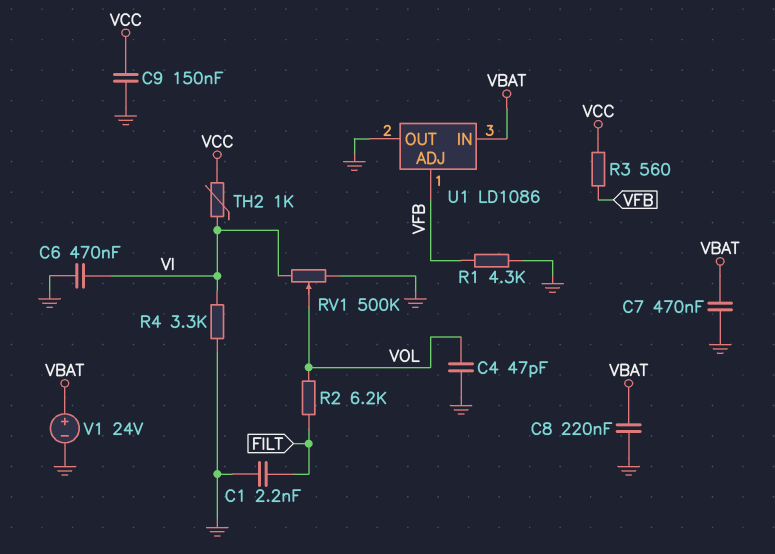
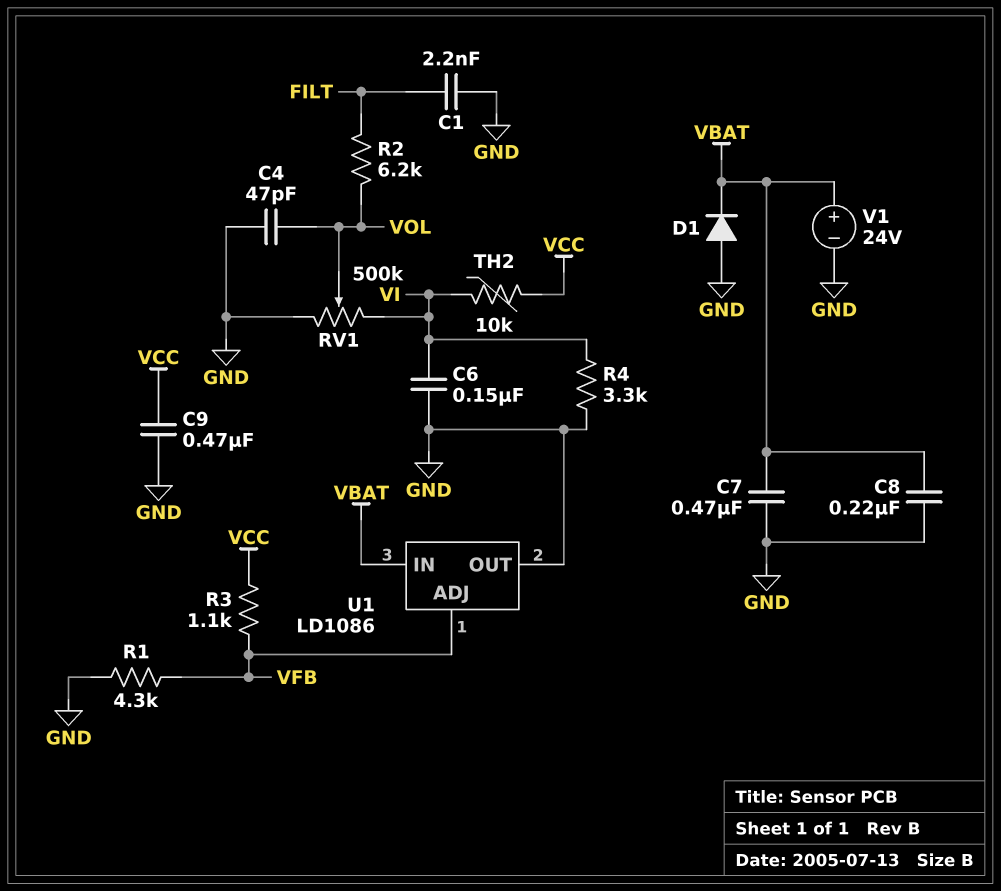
C6: 470nF (GND, VI) -> 150nF (GND, VI)
C9: 150nF (GND, VCC) -> 470nF (GND, VCC)
D1: none -> diode (A GND, K VBAT)
R3: 560 (VCC, VFB) -> 1.1k (VCC, VFB)
TH2: 1k (VCC, VI) -> 10k (VCC, VI)

